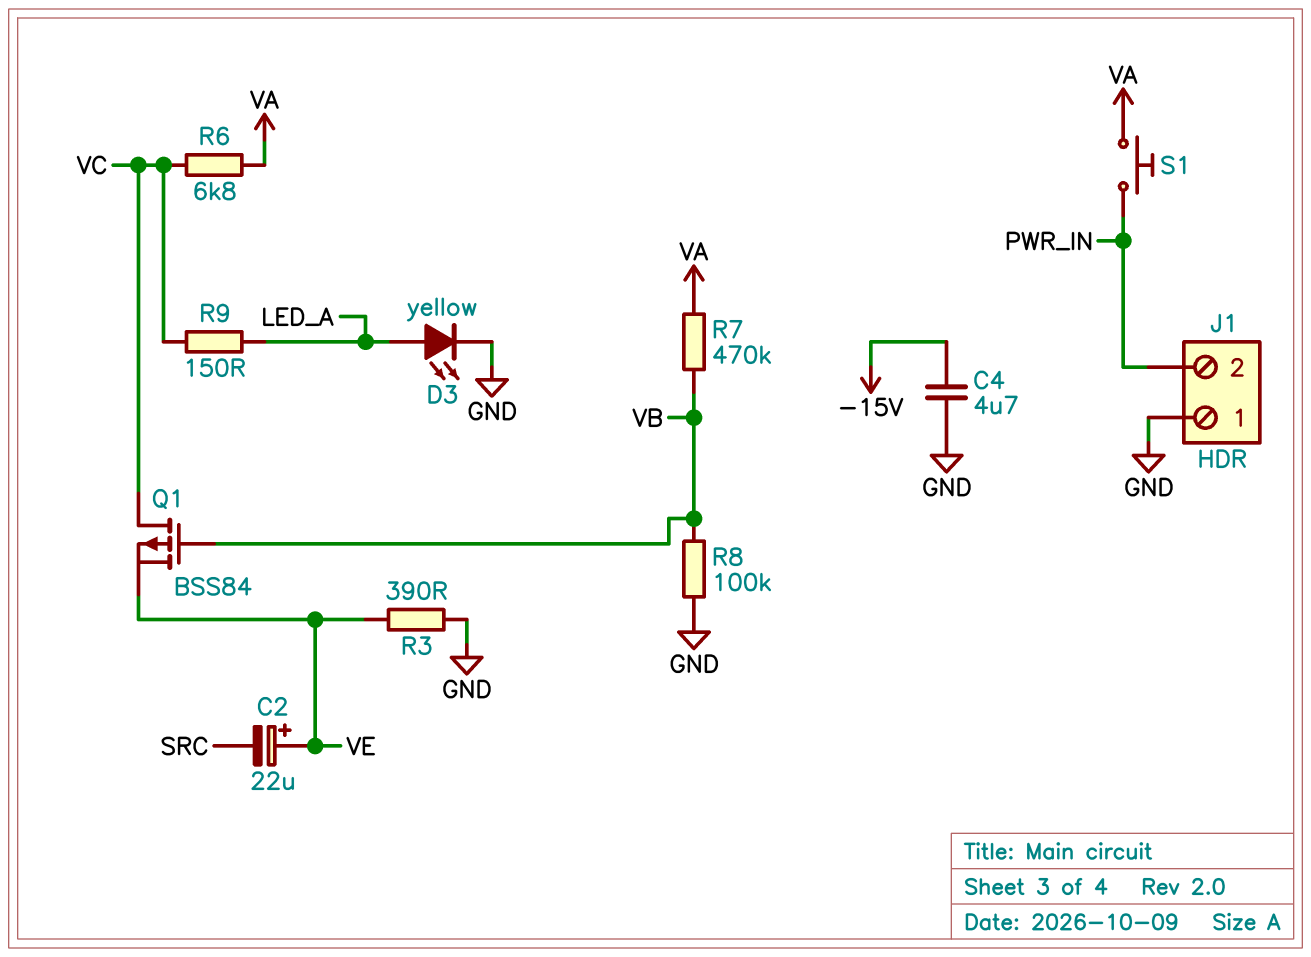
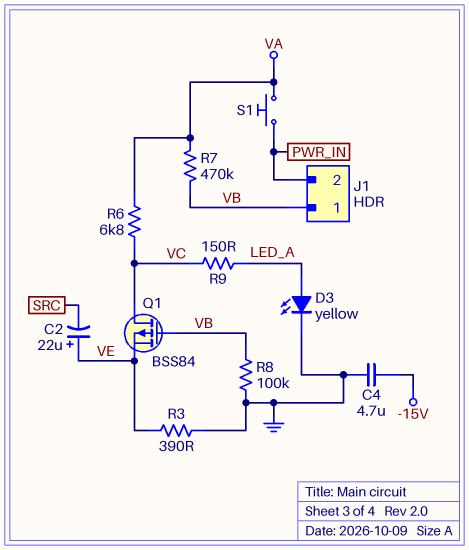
J1 pin 1: GND -> VB

